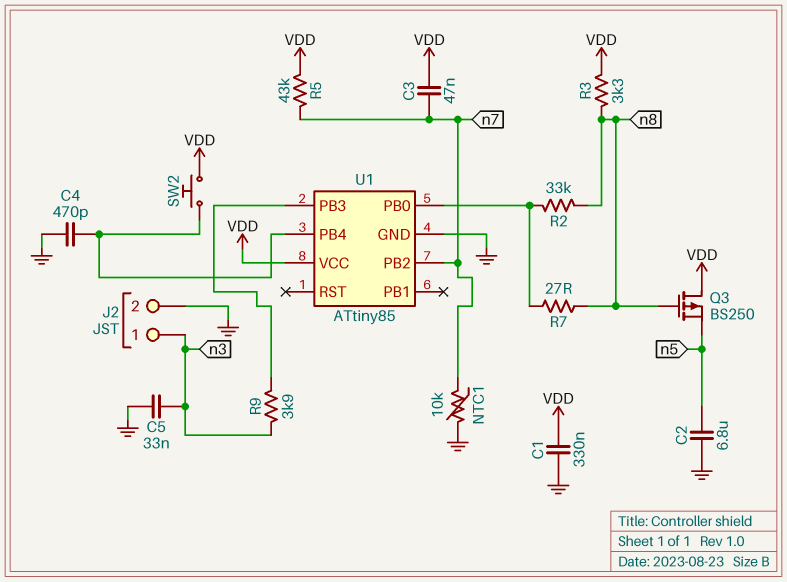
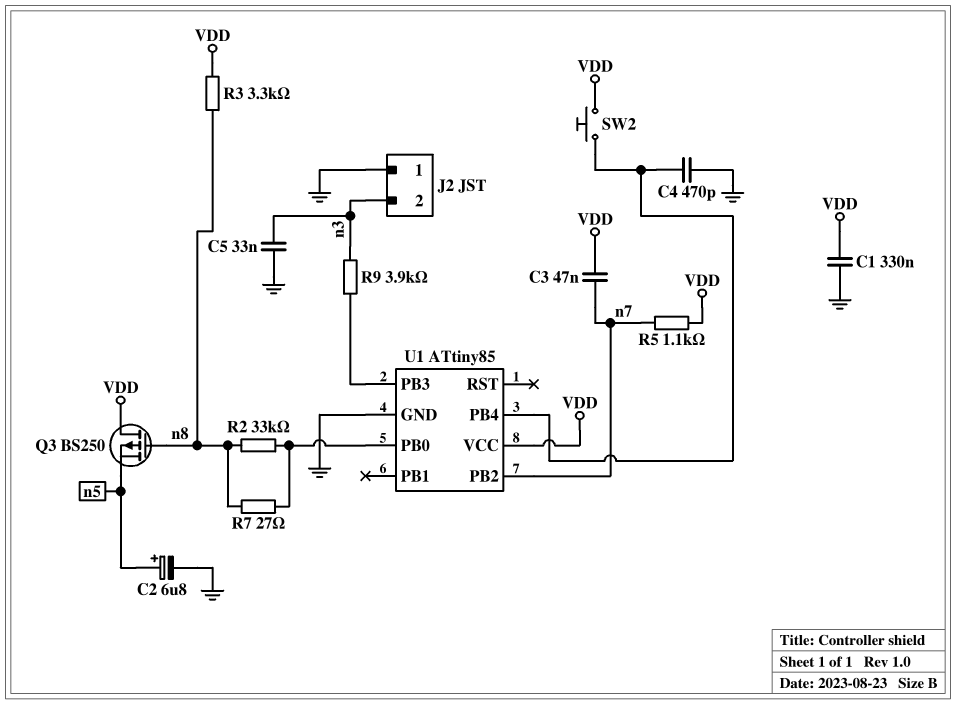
C2: 6.8uF (GND, n5) -> 6.8uF (plus n5, minus GND)
J2 pin 1: n3 -> GND
J2 pin 2: GND -> n3
NTC1: 10k (GND, n7) -> none
R5: 43k (VDD, n7) -> 1.1k (VDD, n7)

